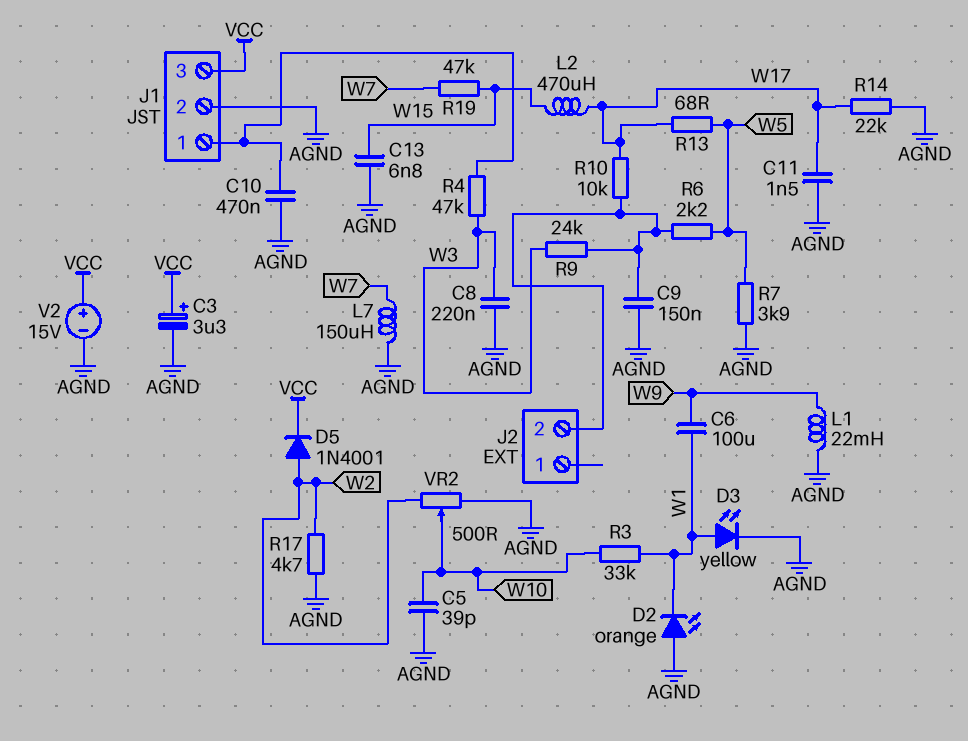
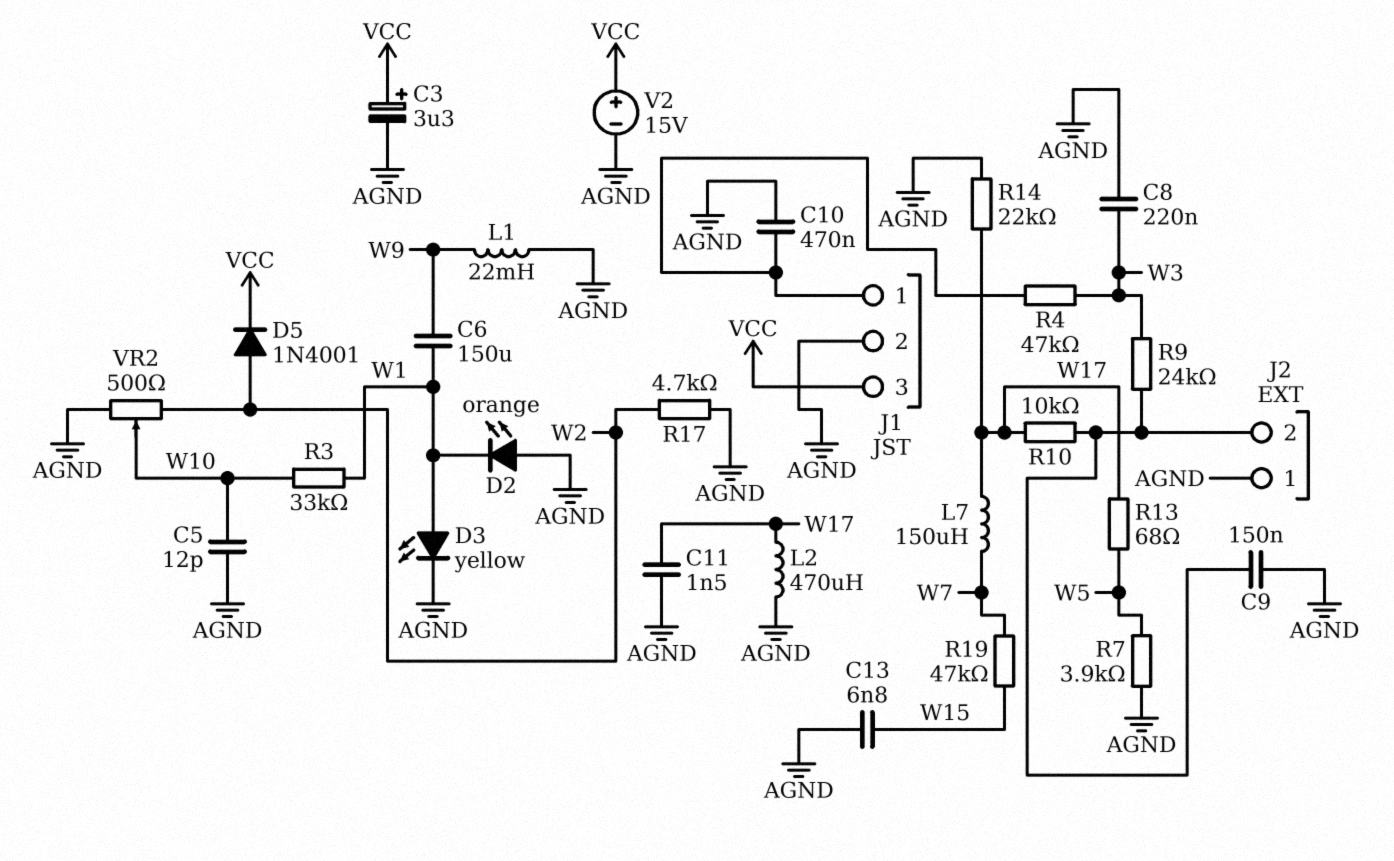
C5: 39pF (AGND, W10) -> 12pF (AGND, W10)
C6: 100uF (W1, W9) -> 150uF (W1, W9)
J2 pin 1: none -> AGND
L2: 470uH (W15, W17) -> 470uH (AGND, W17)
L7: 150uH (AGND, W7) -> 150uH (W7, W17)
R6: 2.2k (J2/2, W5) -> none

